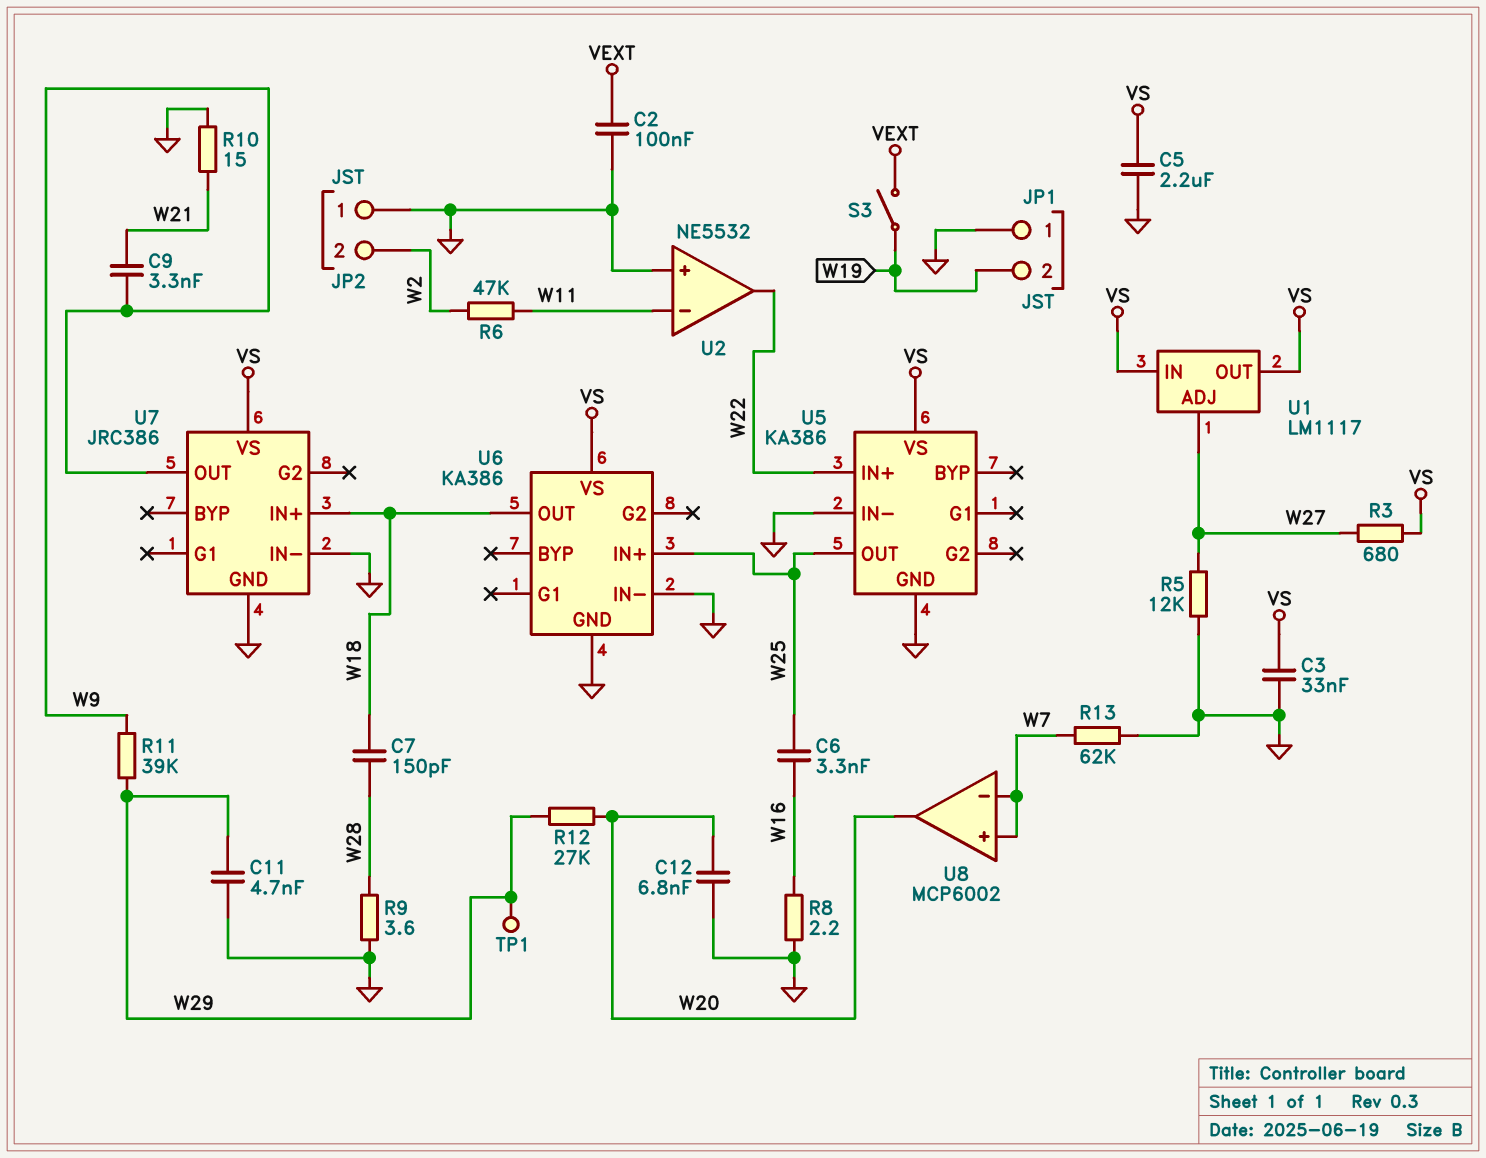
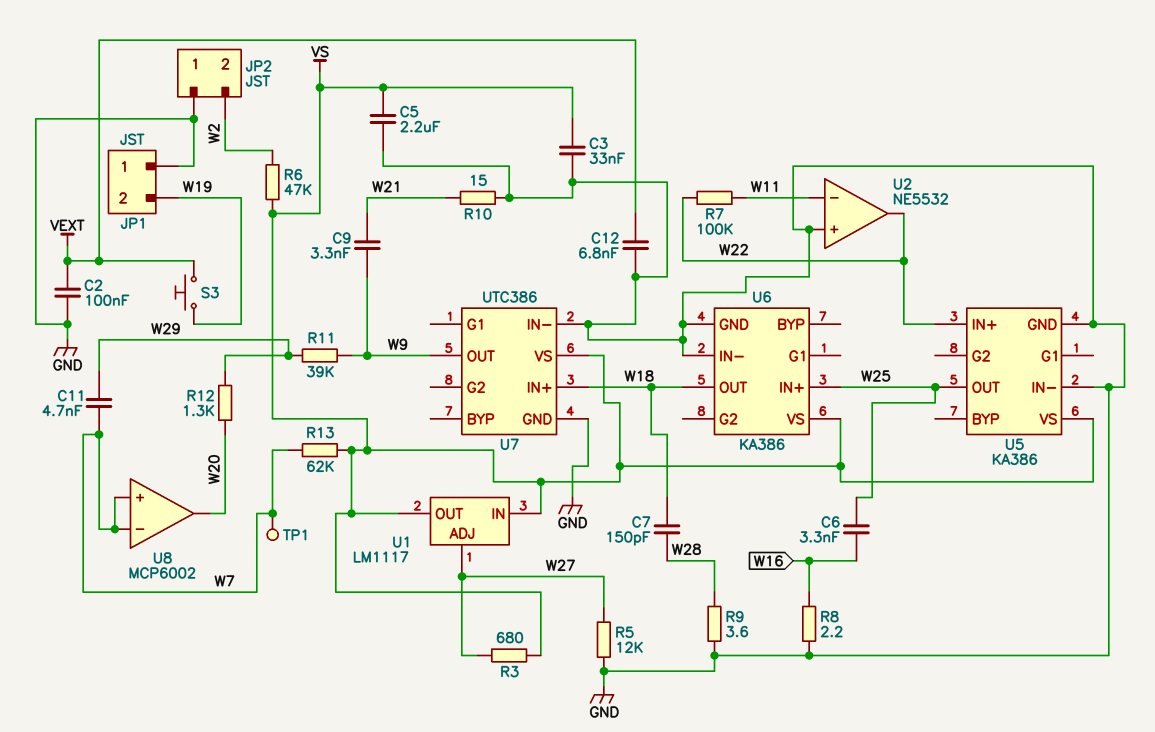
C11: 4.7nF (GND, W29) -> 4.7nF (W7, W29)
C12: 6.8nF (GND, W20) -> 6.8nF (GND, VEXT)
R6: 47k (W2, W11) -> 47k (VS, W2)
R7: none -> 100k (W11, W22)
R12: 27k (W20, W29) -> 1.3k (W20, W29)
R13: 62k (GND, W7) -> 62k (VS, W7)
S3: switch (VEXT, W19) -> button (VEXT, W19)
TP1: test point (W29) -> test point (W7)
U7: JRC386 -> UTC386

